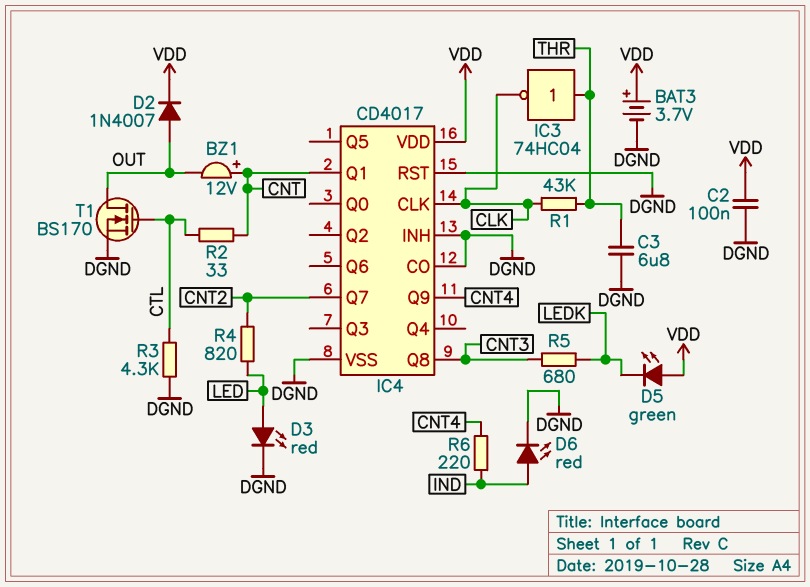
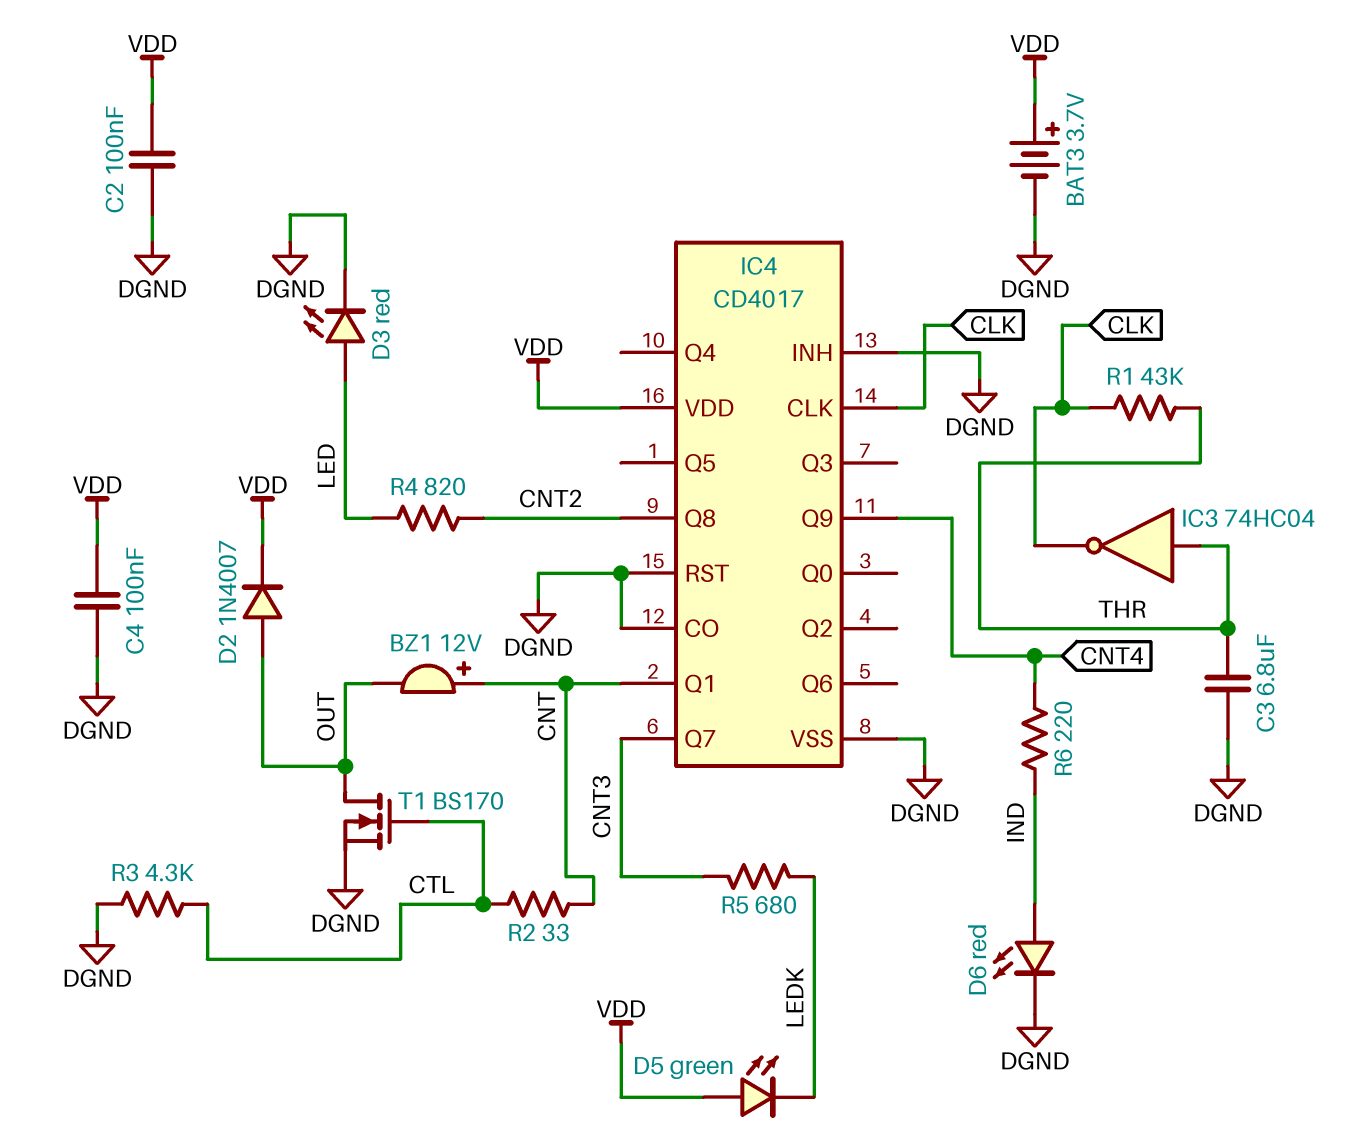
C4: none -> 100nF (DGND, VDD)
IC4 pin Q7: CNT2 -> CNT3
IC4 pin Q8: CNT3 -> CNT2

